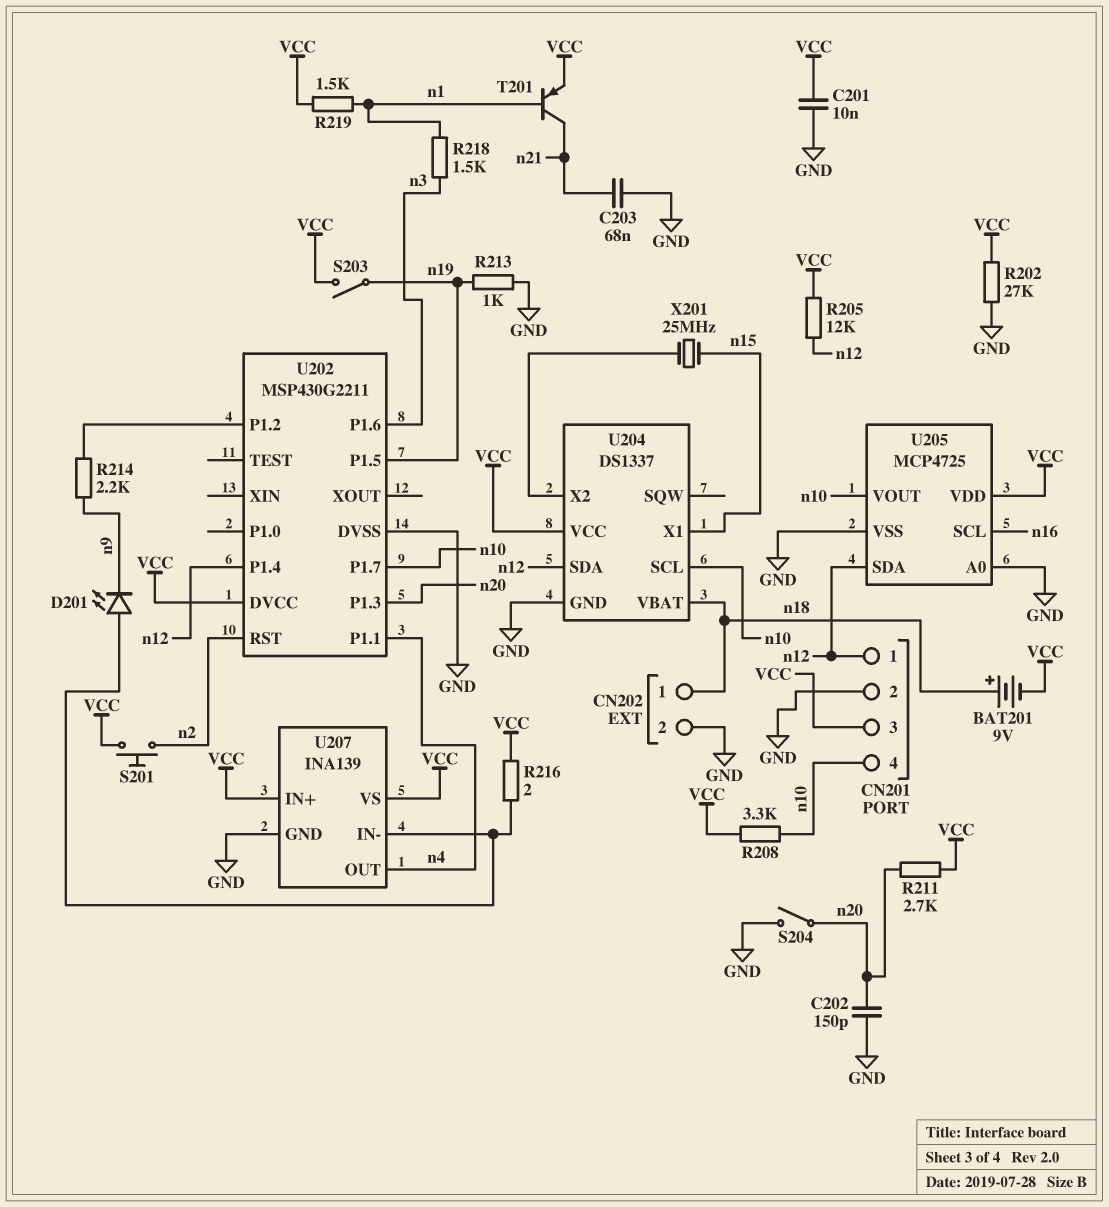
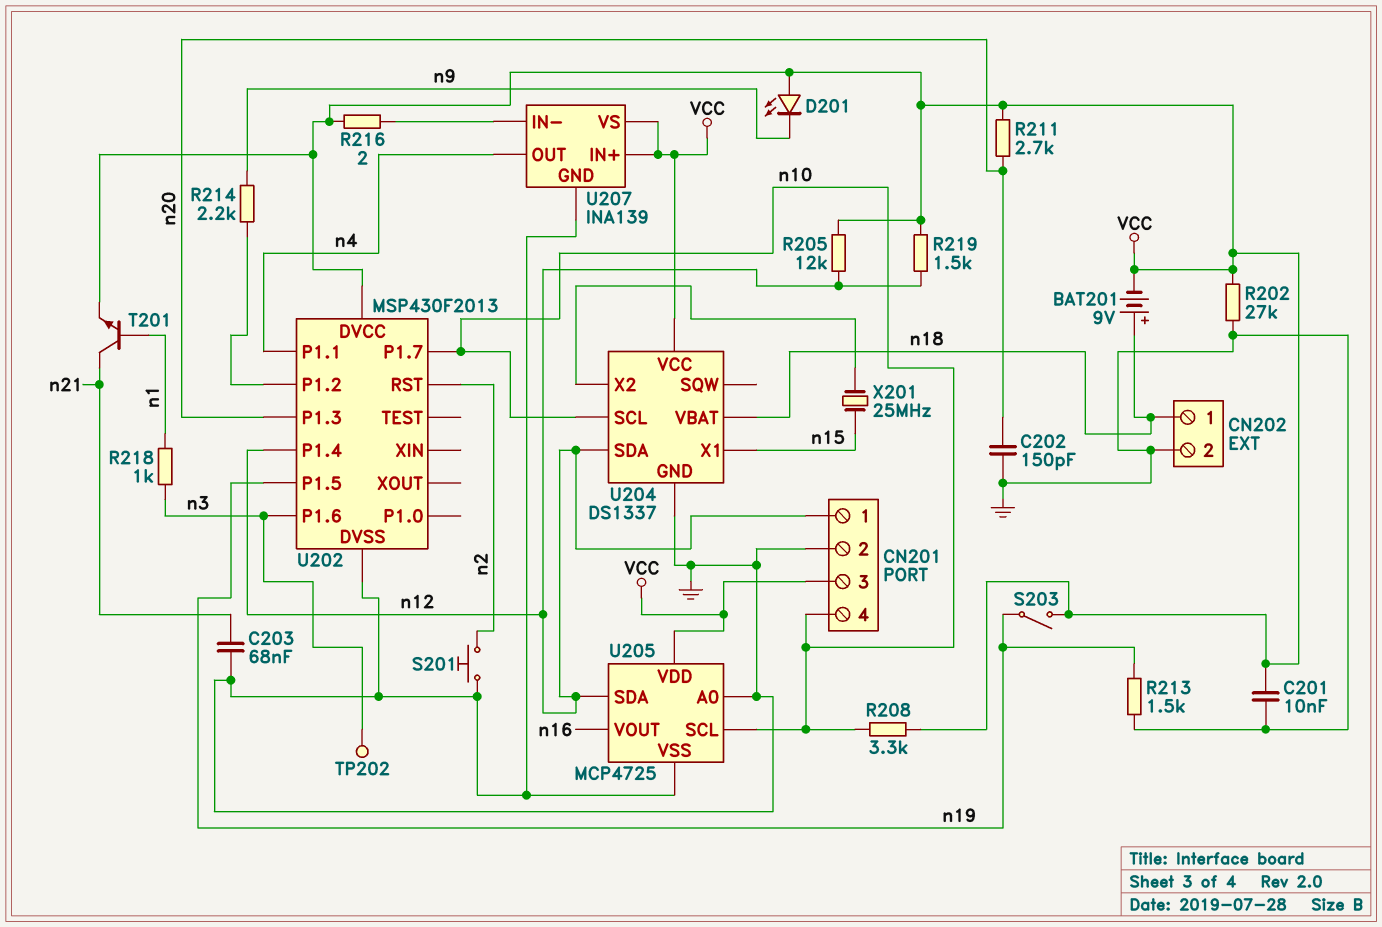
D201: LED (A U207/IN-, K n9) -> LED (A VCC, K n9)
R213: 1k (GND, n19) -> 1.5k (GND, n19)
R218: 1.5k (n1, n3) -> 1k (n1, n3)
R219: 1.5k (VCC, n1) -> 1.5k (VCC, n12)
S201: button (VCC, n2) -> button (GND, n2)
S204: switch (GND, n20) -> none
T201: PNP (B n1, C n21, E VCC) -> NPN (B n1, C n21, E VCC)
TP202: none -> test point (n3)
U202: MSP430G2211 -> MSP430F2013
U205 pin SCL: n16 -> n10
U205 pin VOUT: n10 -> n16

